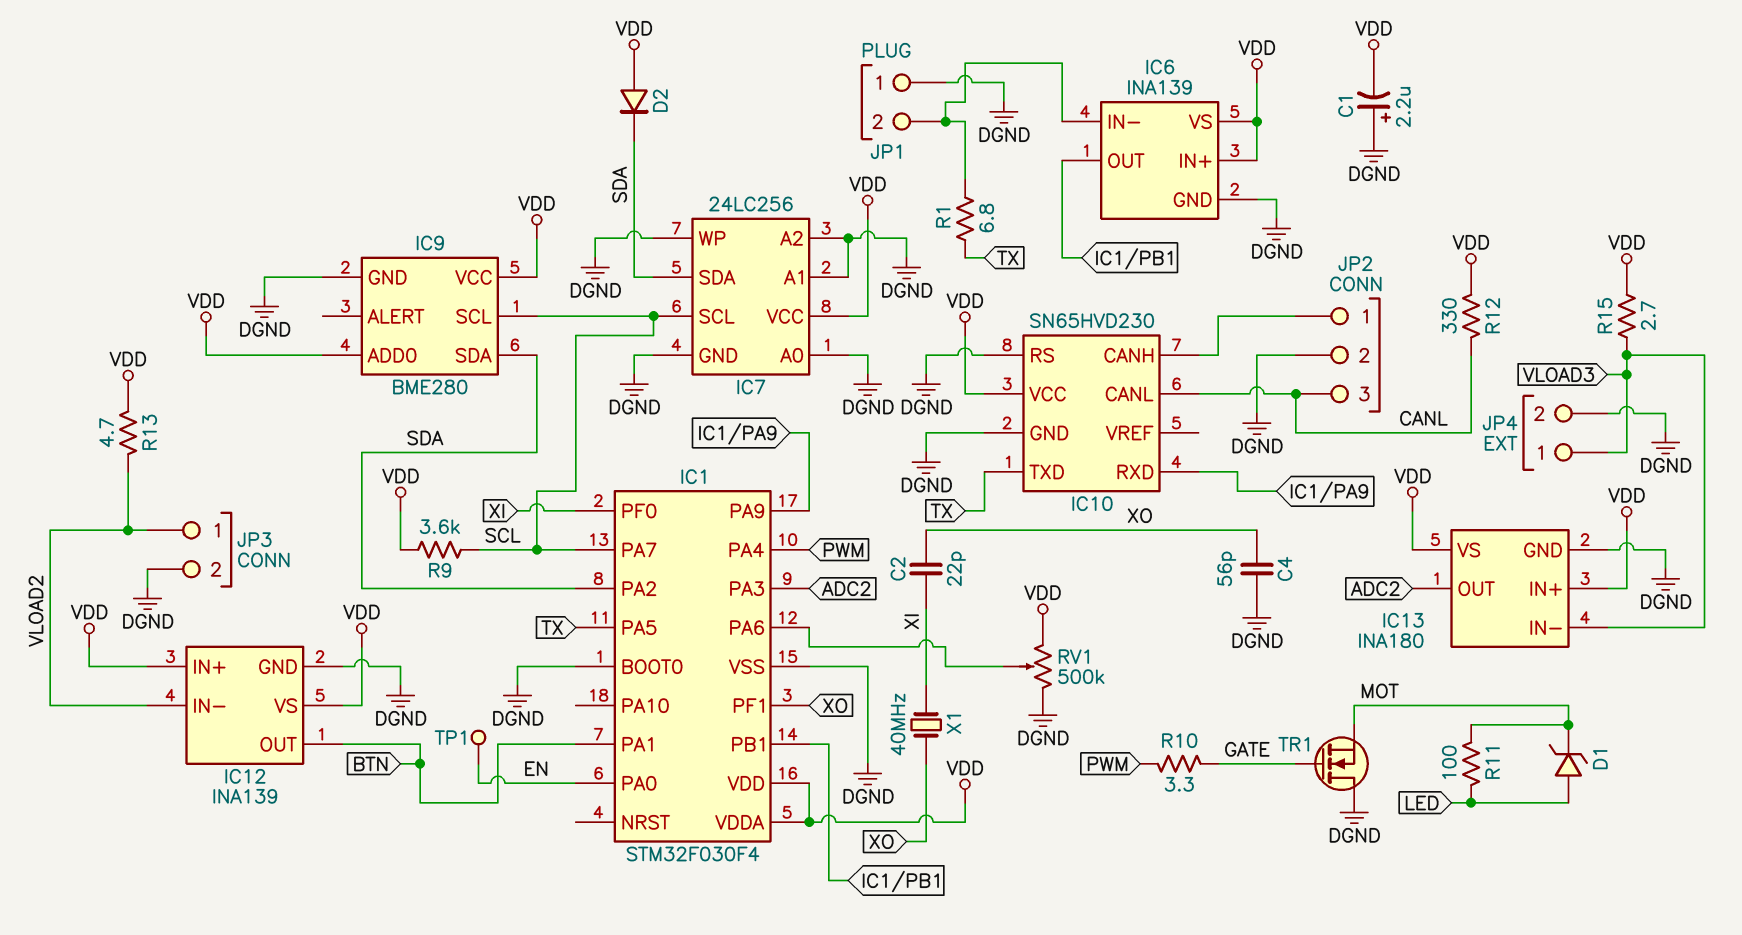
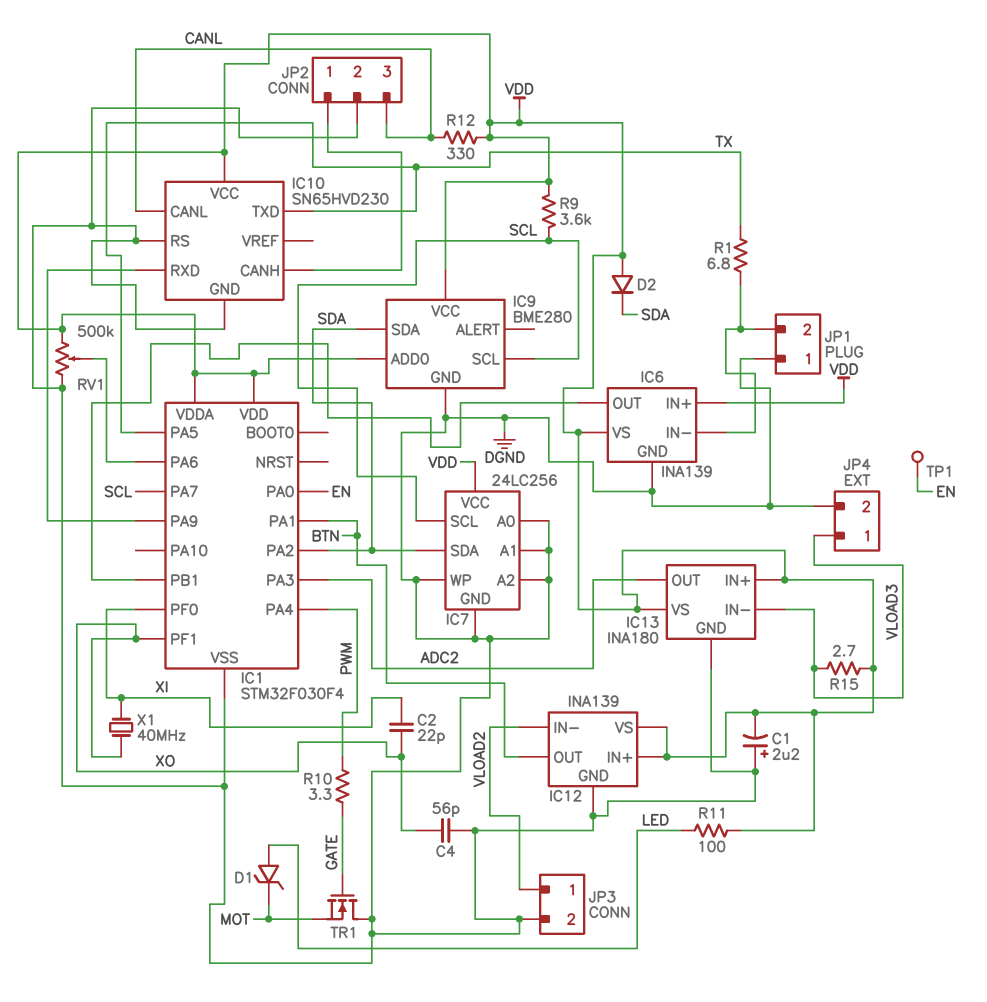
IC1 pin BOOT0: DGND -> none
R11: 100 (LED, MOT) -> 100 (LED, VDD)
R13: 4.7 (VDD, VLOAD2) -> none

